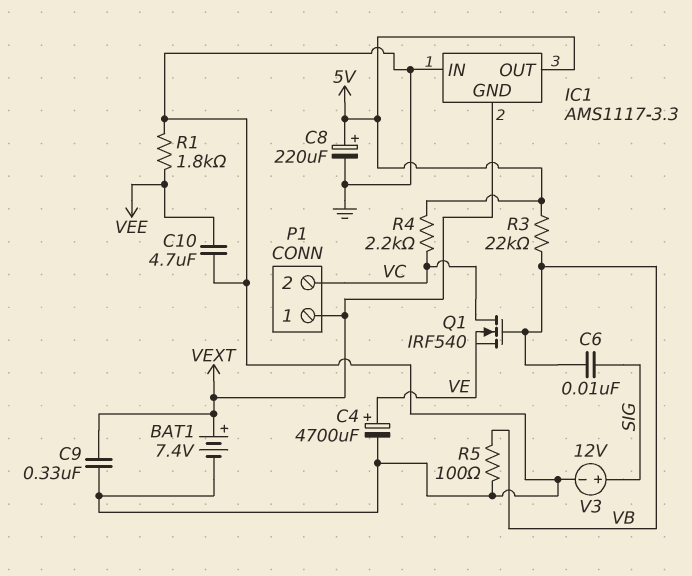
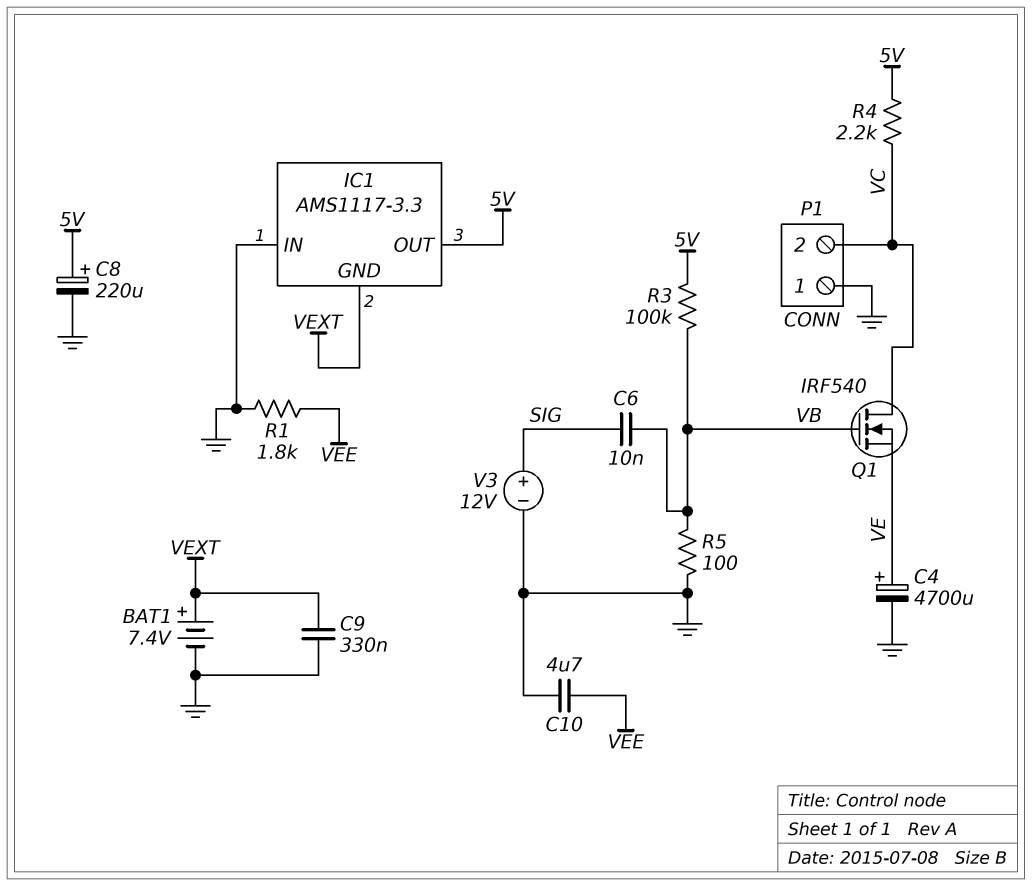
P1 pin 1: VEXT -> GND
R3: 22k (5V, VB) -> 100k (5V, VB)

